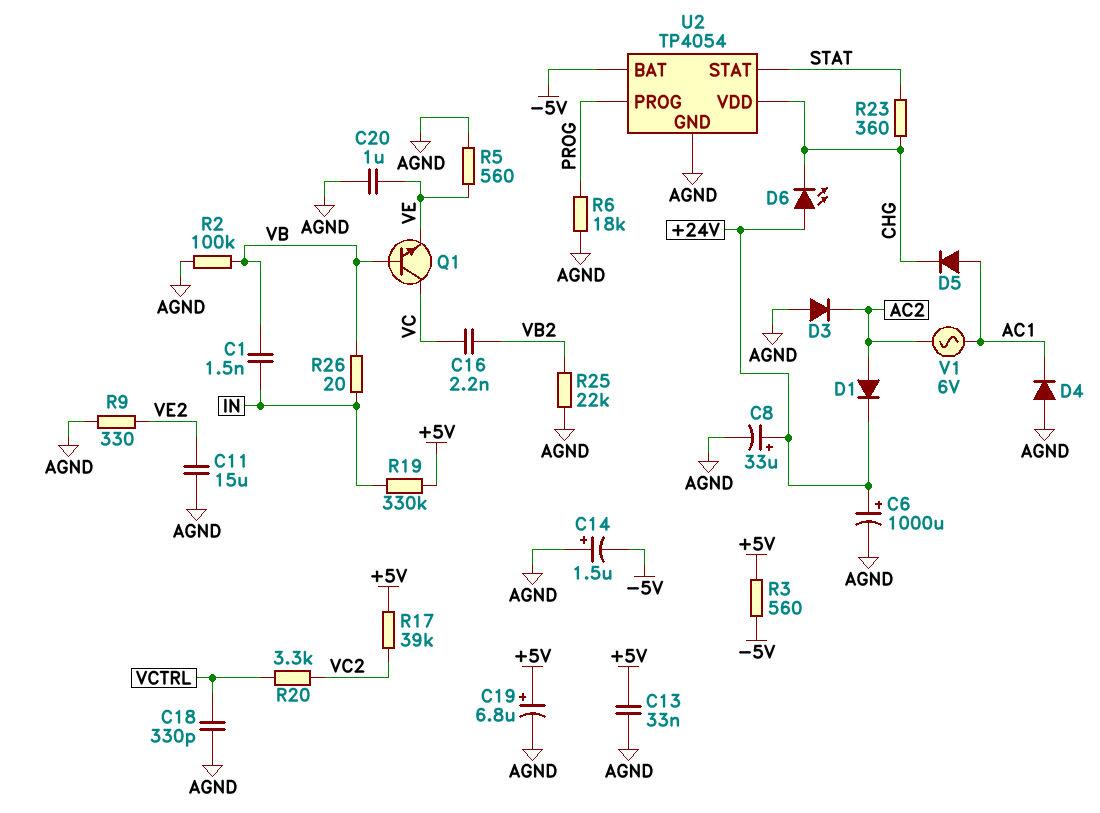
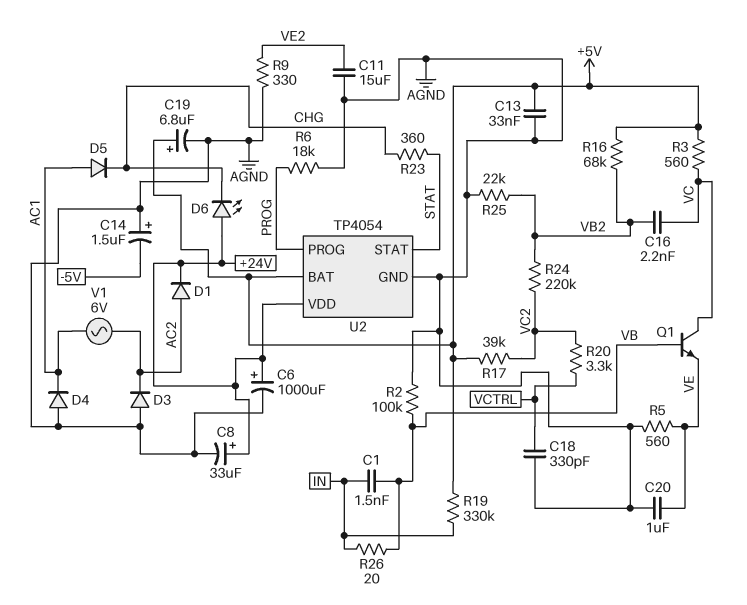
R3: 560 (+5V, -5V) -> 560 (+5V, VC)
R16: none -> 68k (+5V, VB2)
R24: none -> 220k (VB2, VC2)
U2 pin BAT: -5V -> +5V
U2 pin VDD: CHG -> +24V

